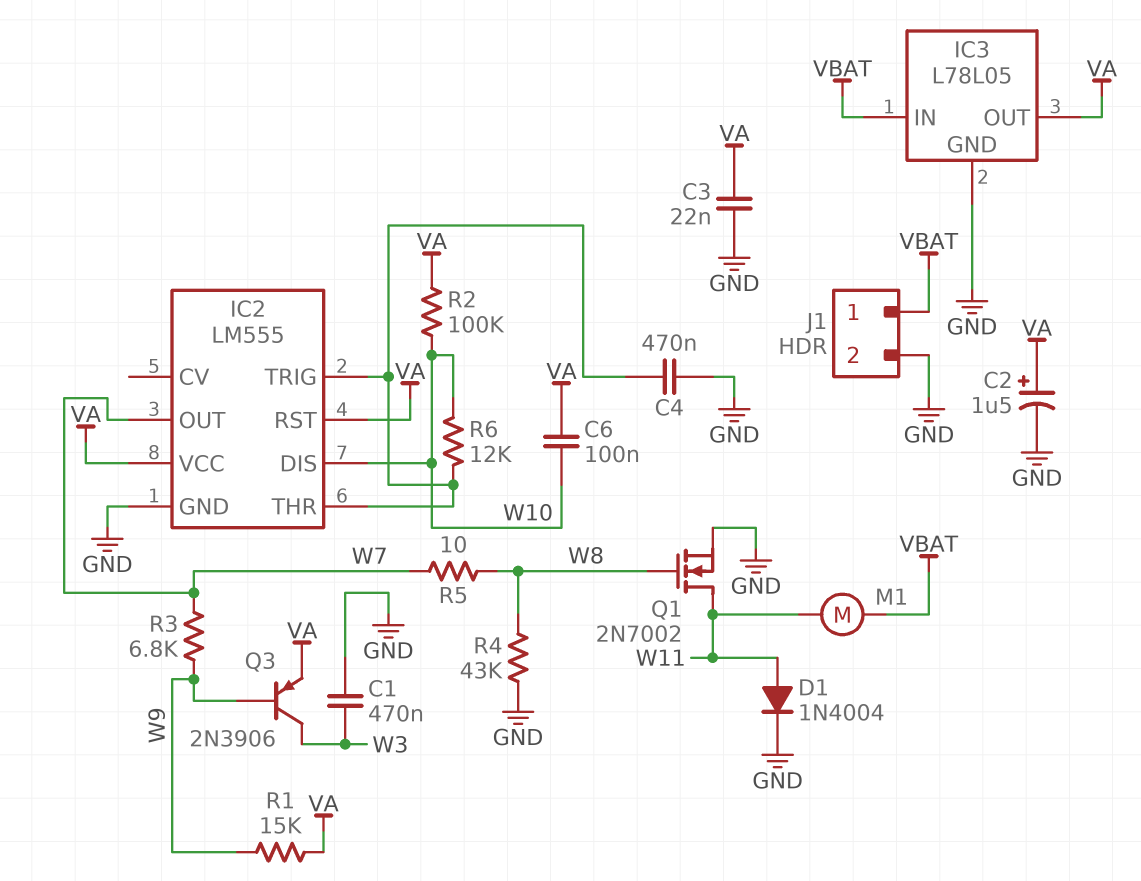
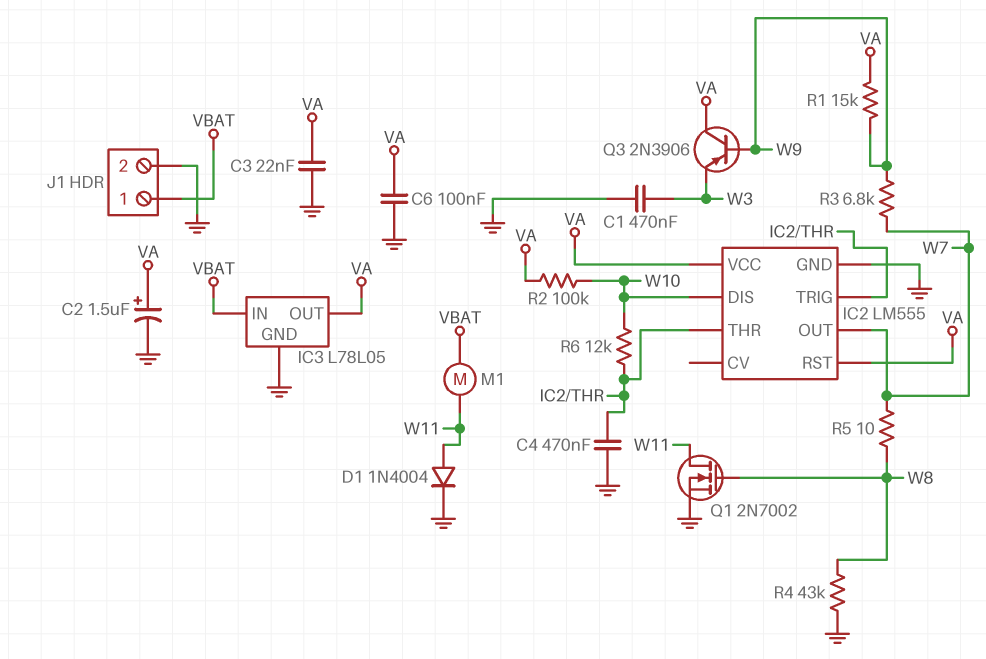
C6: 100nF (VA, W10) -> 100nF (GND, VA)
Q3: PNP 2N3906 (B W9, C W3, E VA) -> PNP 2N3906 (B W9, C VA, E W3)

